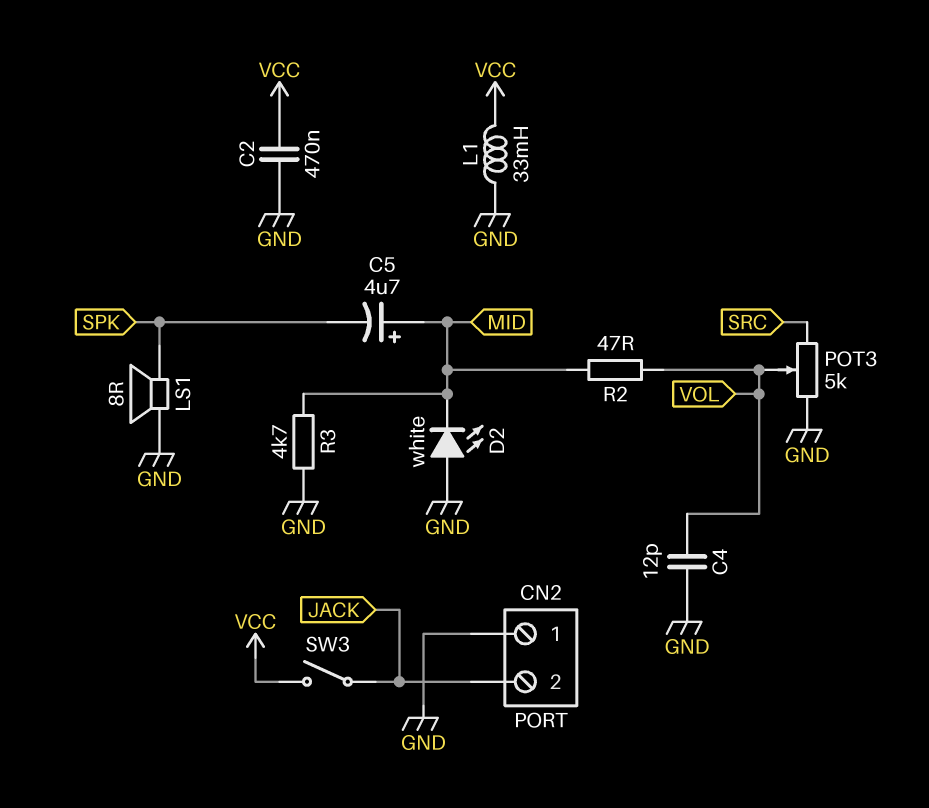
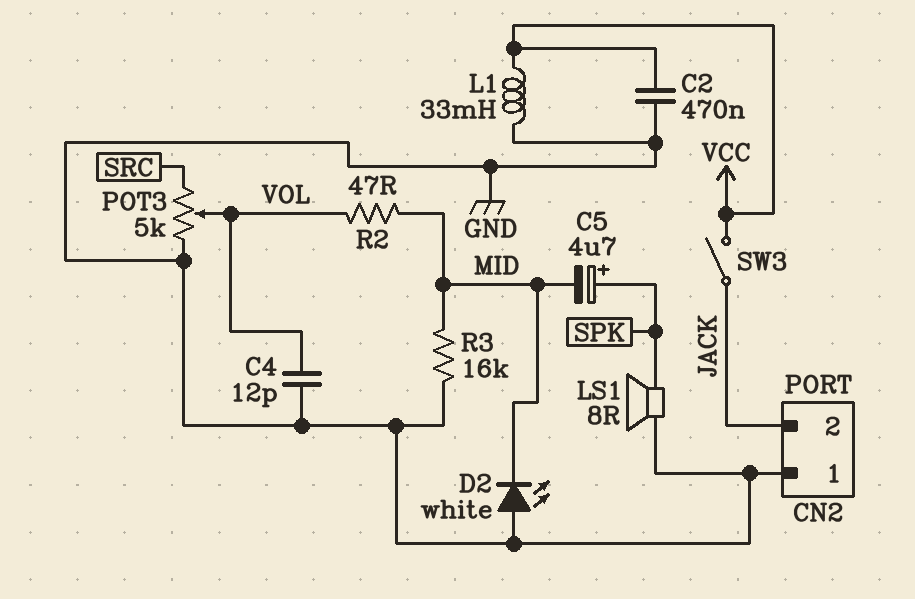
C5: 4.7uF (plus MID, minus SPK) -> 4.7uF (plus SPK, minus MID)
R3: 4.7k (GND, MID) -> 16k (GND, MID)

